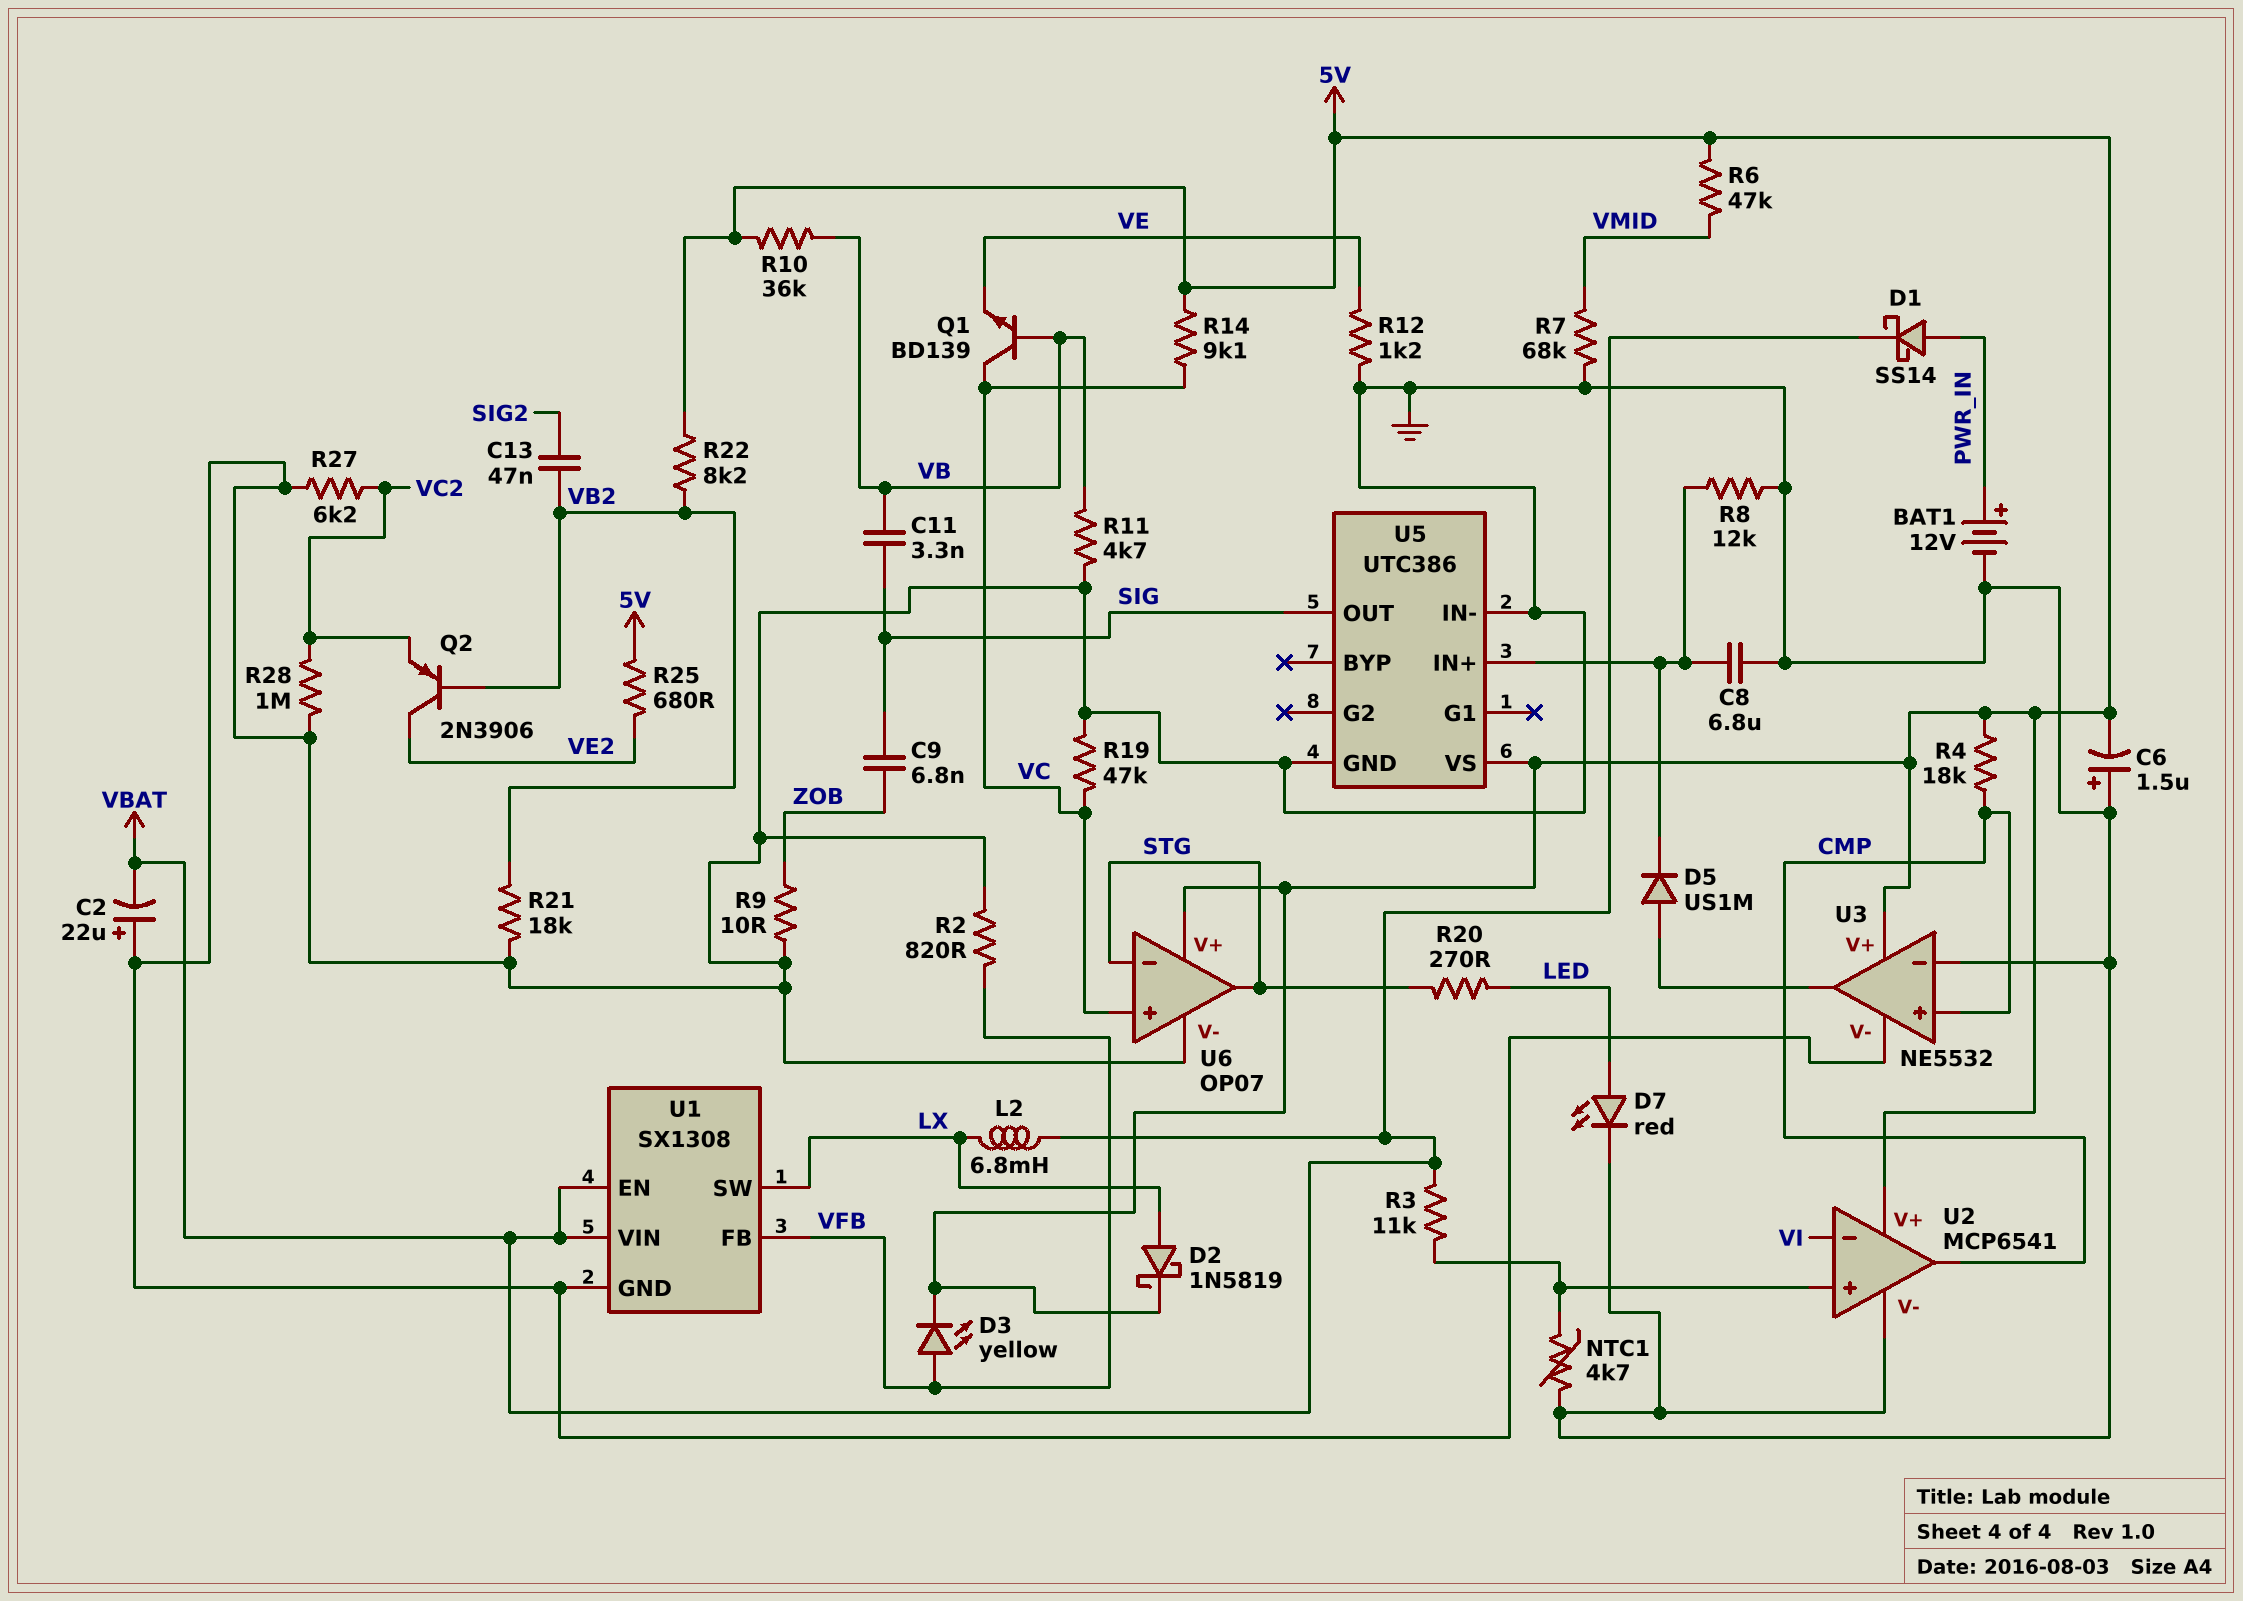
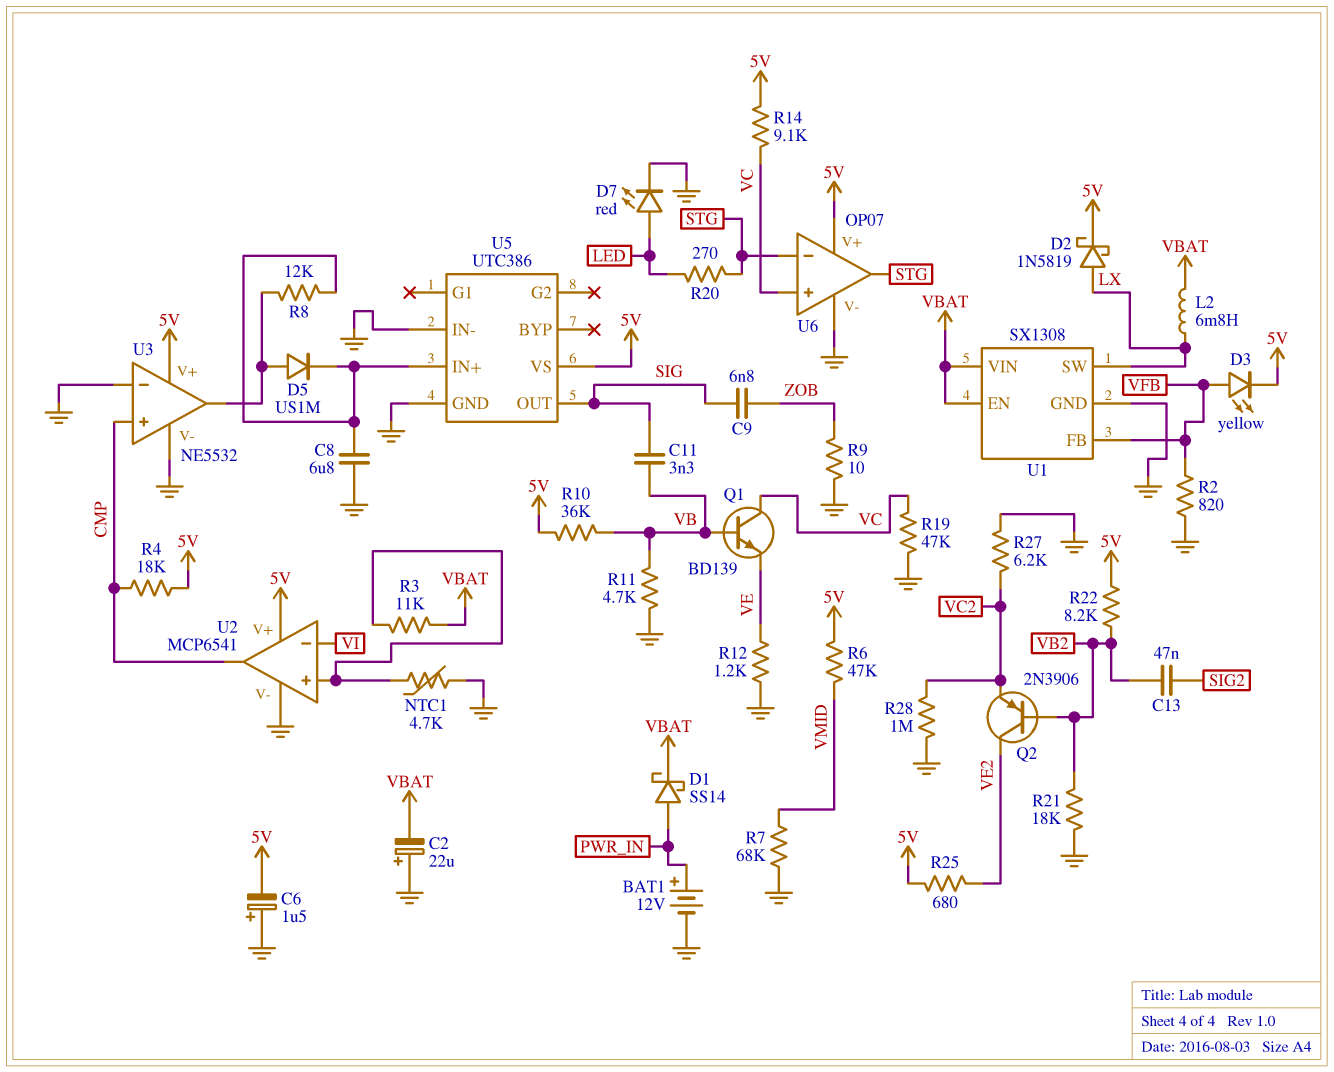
R8: 12k (GND, U5/IN+) -> 12k (U3/out, U5/IN+)

